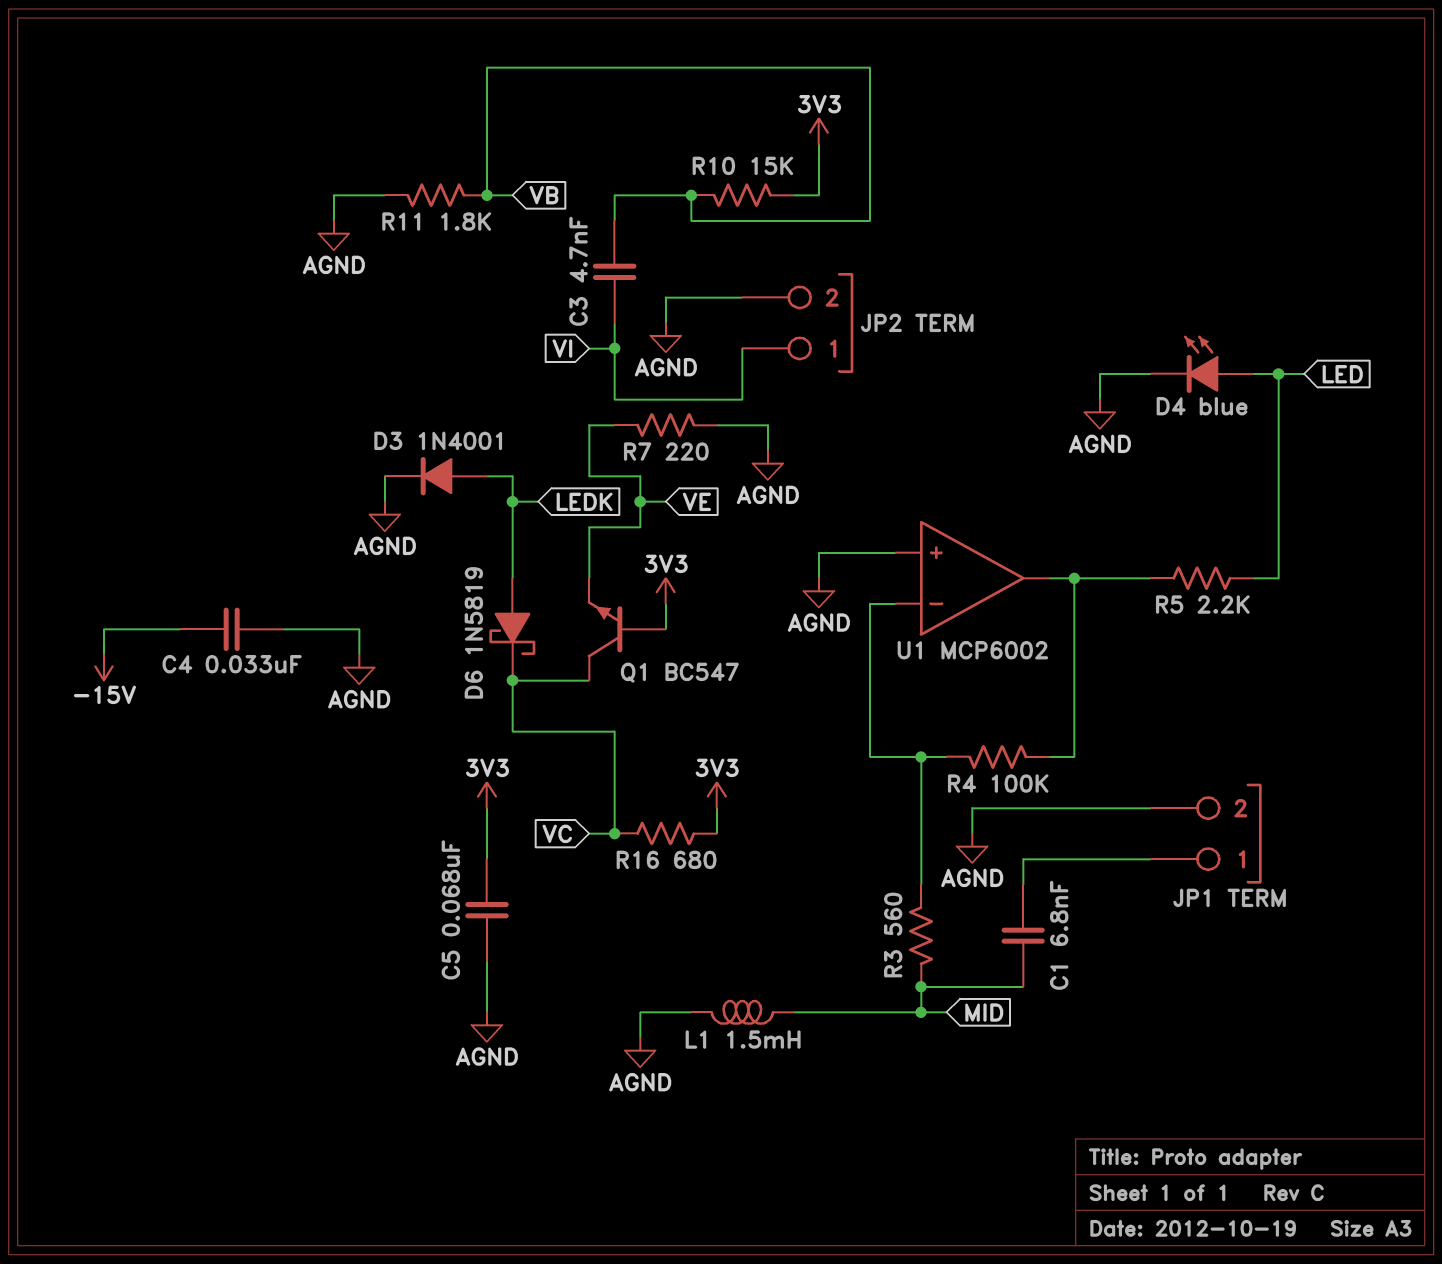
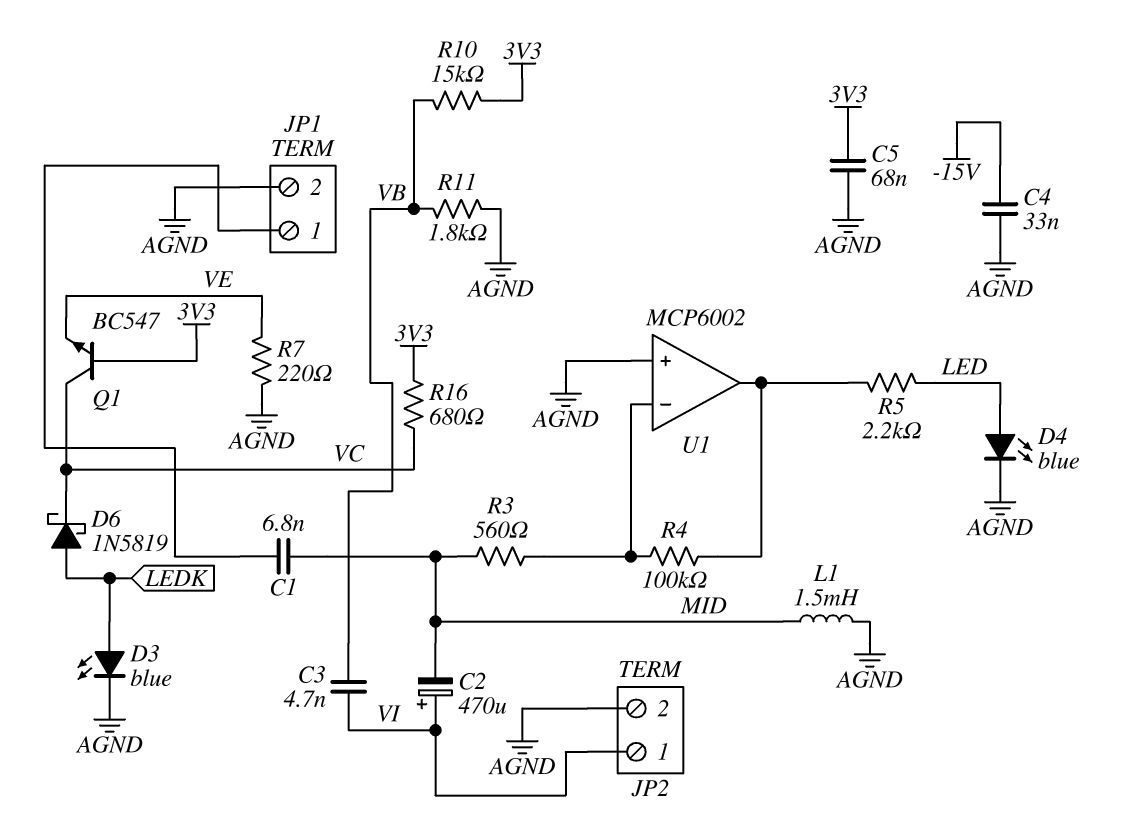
C2: none -> 470uF (plus VI, minus MID)
D3: diode 1N4001 (A LEDK, K AGND) -> LED blue (A LEDK, K AGND)

